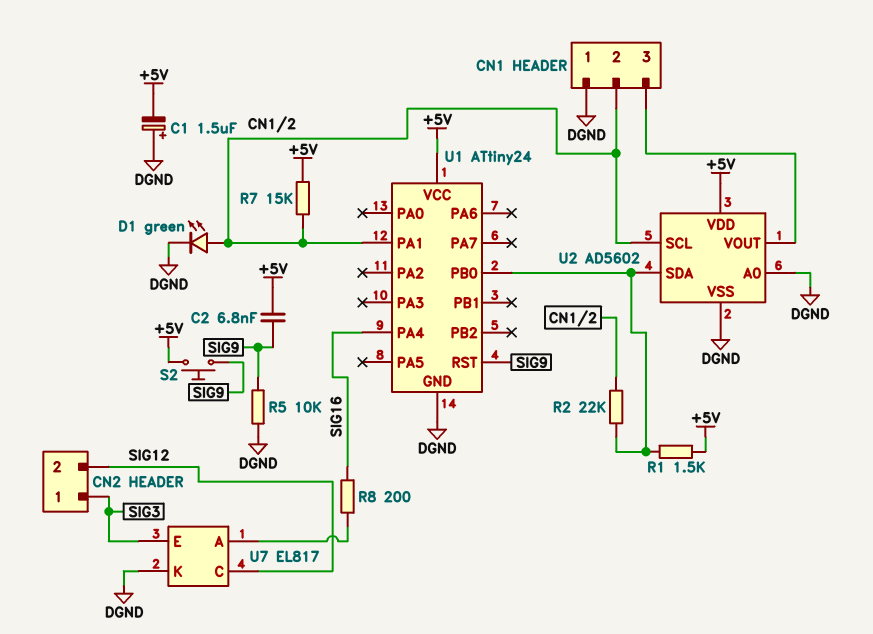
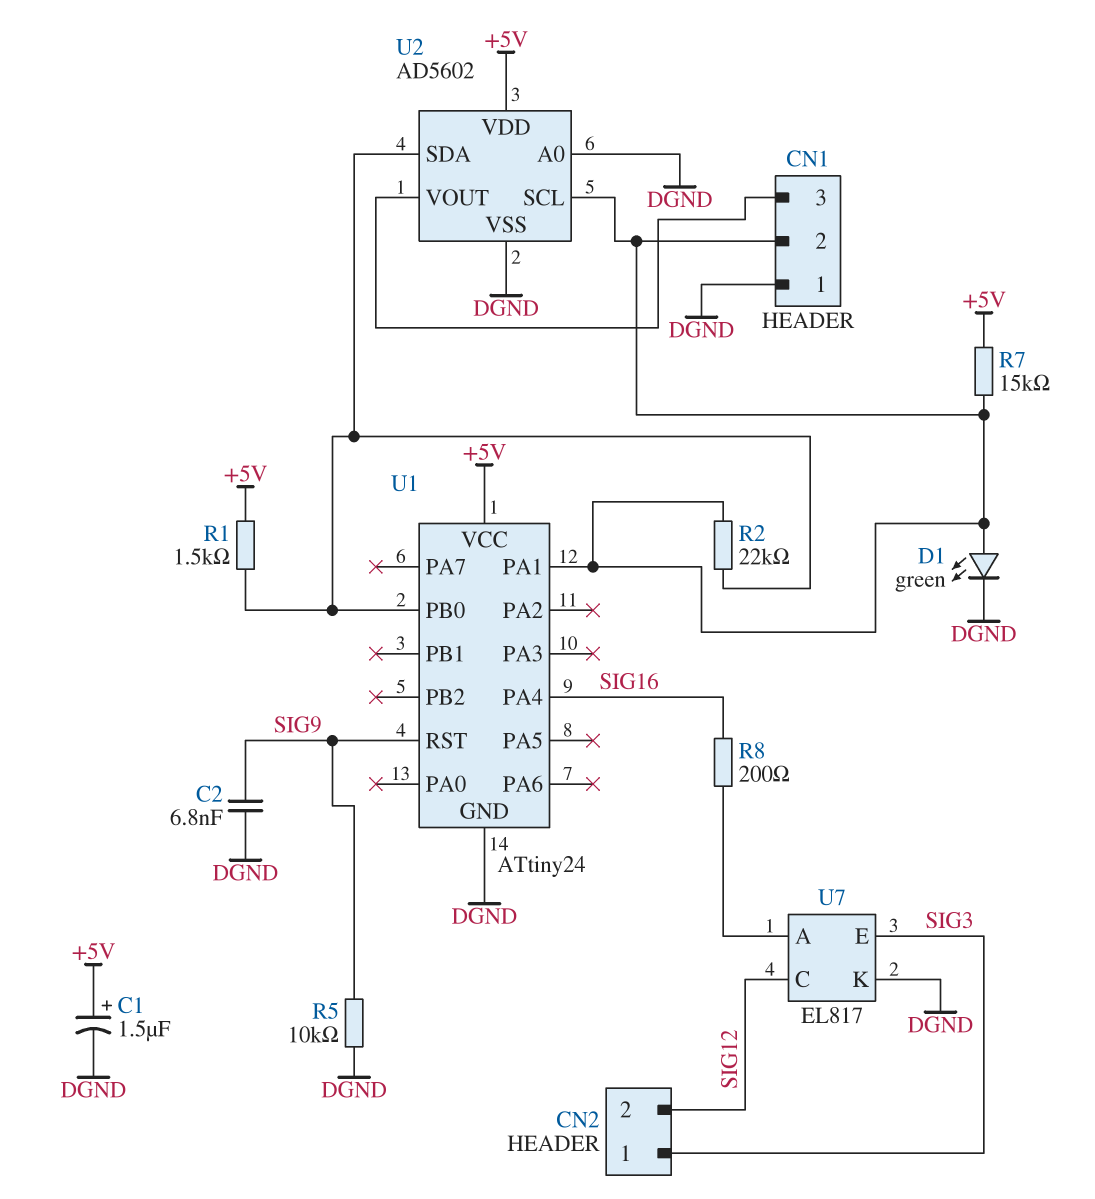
C1: 1.5uF (plus DGND, minus +5V) -> 1.5uF (plus +5V, minus DGND)
C2: 6.8nF (+5V, SIG9) -> 6.8nF (DGND, SIG9)
S2: button (+5V, SIG9) -> none

